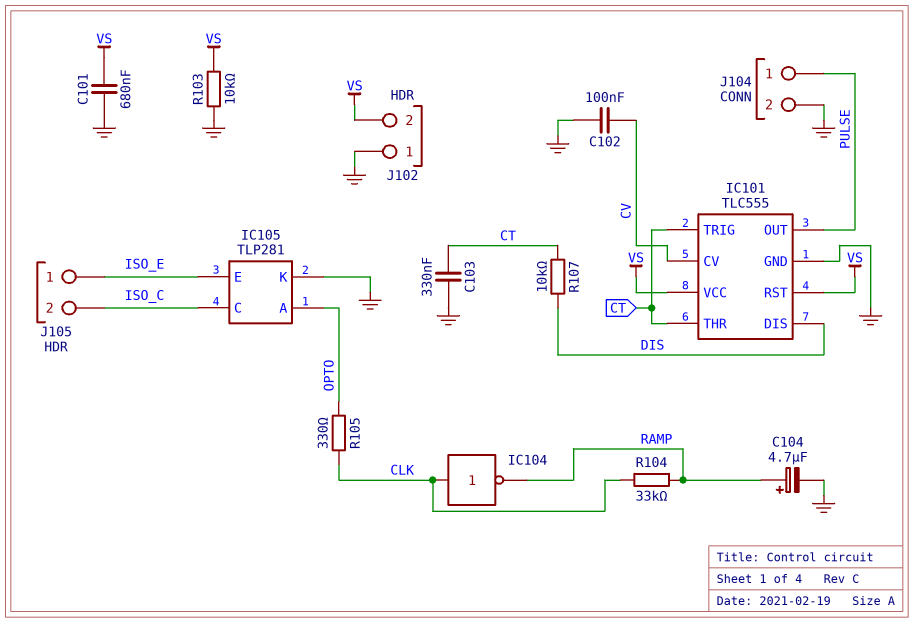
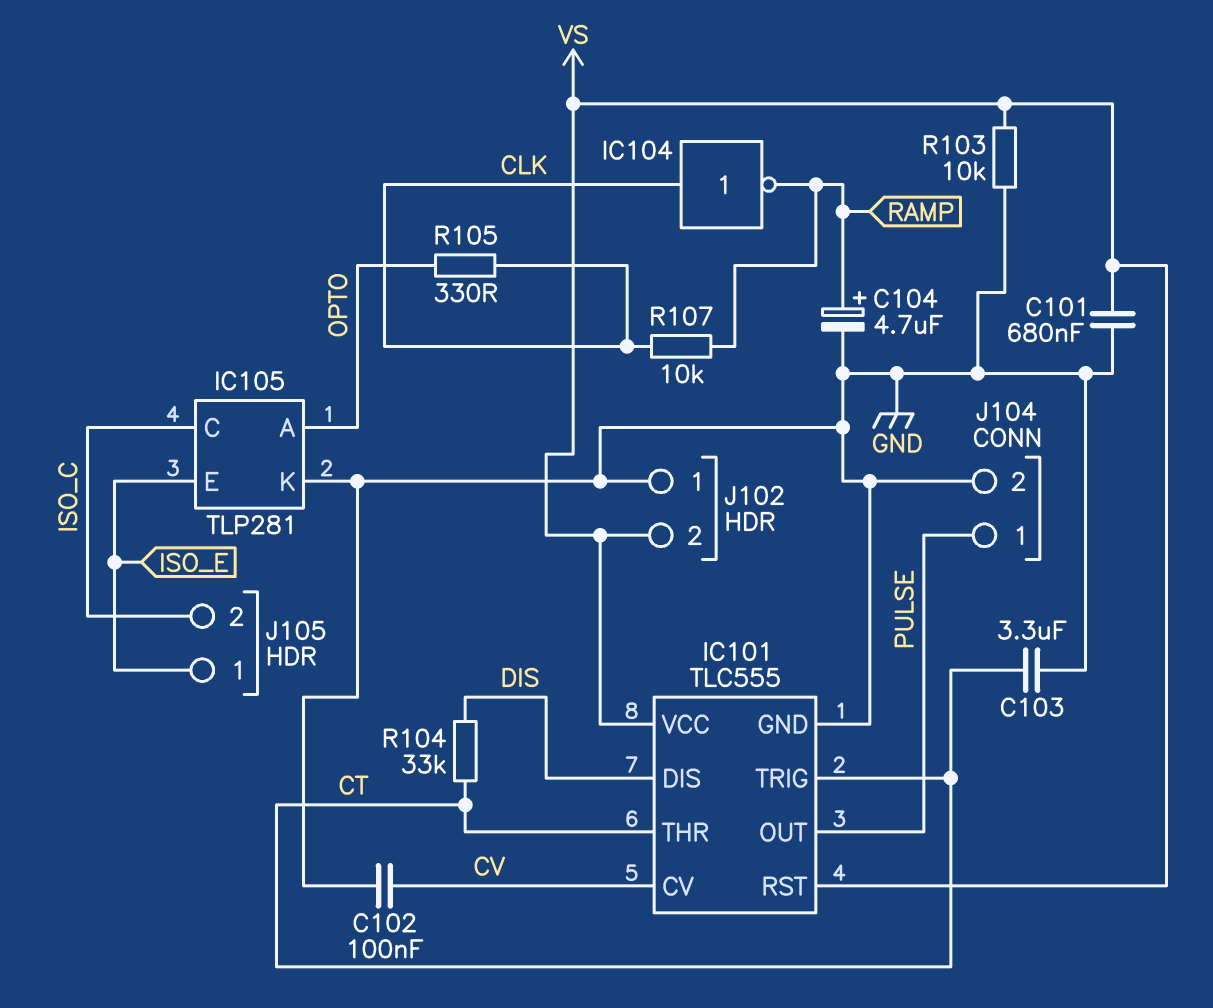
C103: 330nF (CT, GND) -> 3.3uF (CT, GND)
R104: 33k (CLK, RAMP) -> 33k (CT, DIS)
R107: 10k (CT, DIS) -> 10k (CLK, RAMP)

